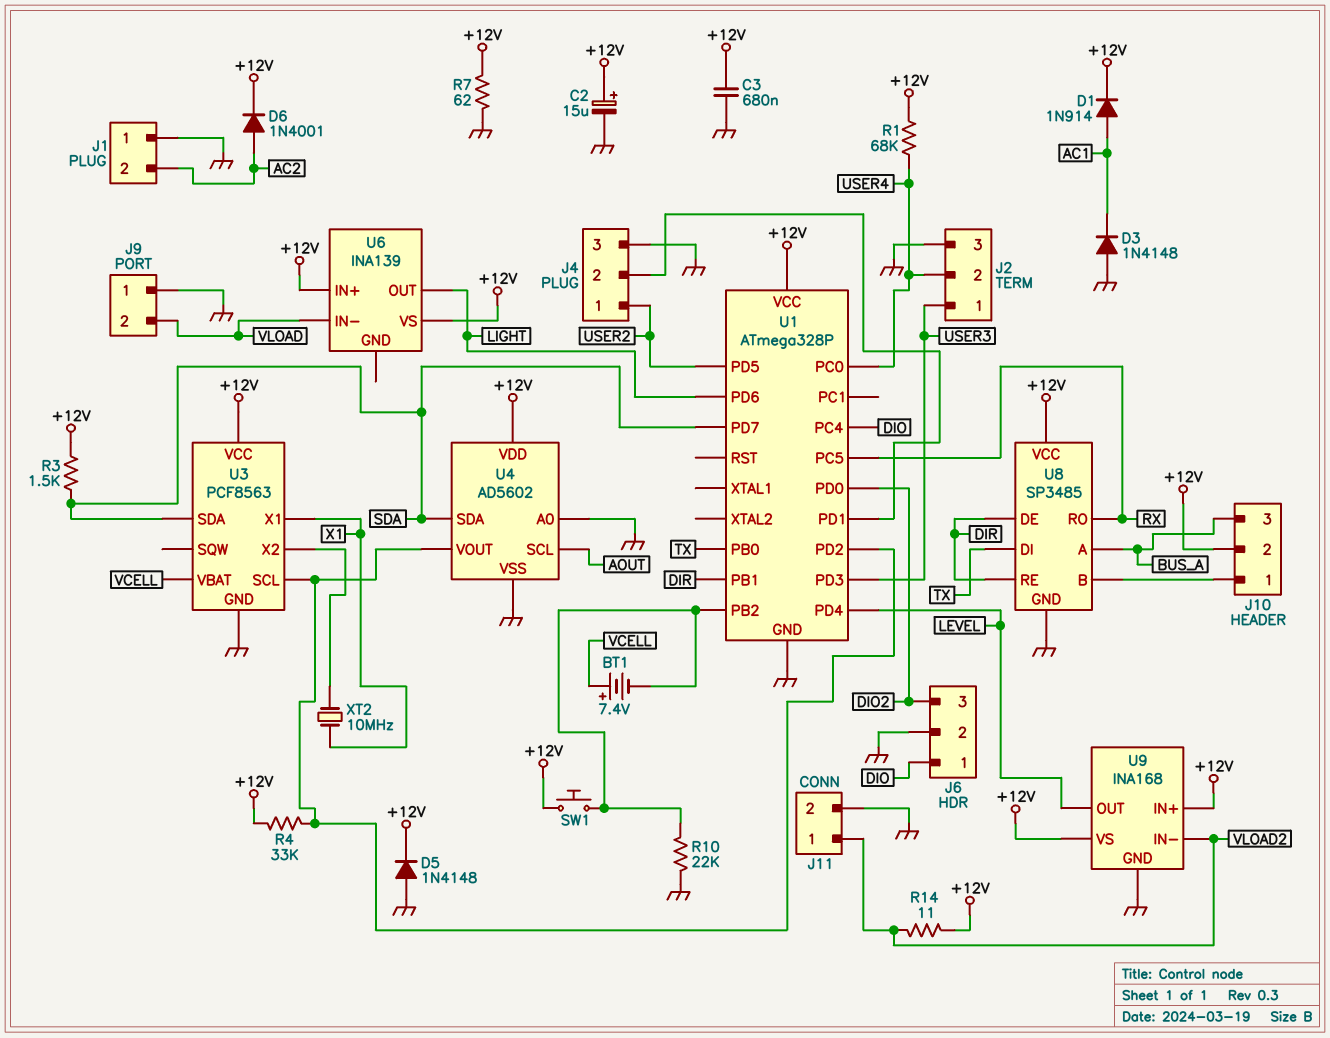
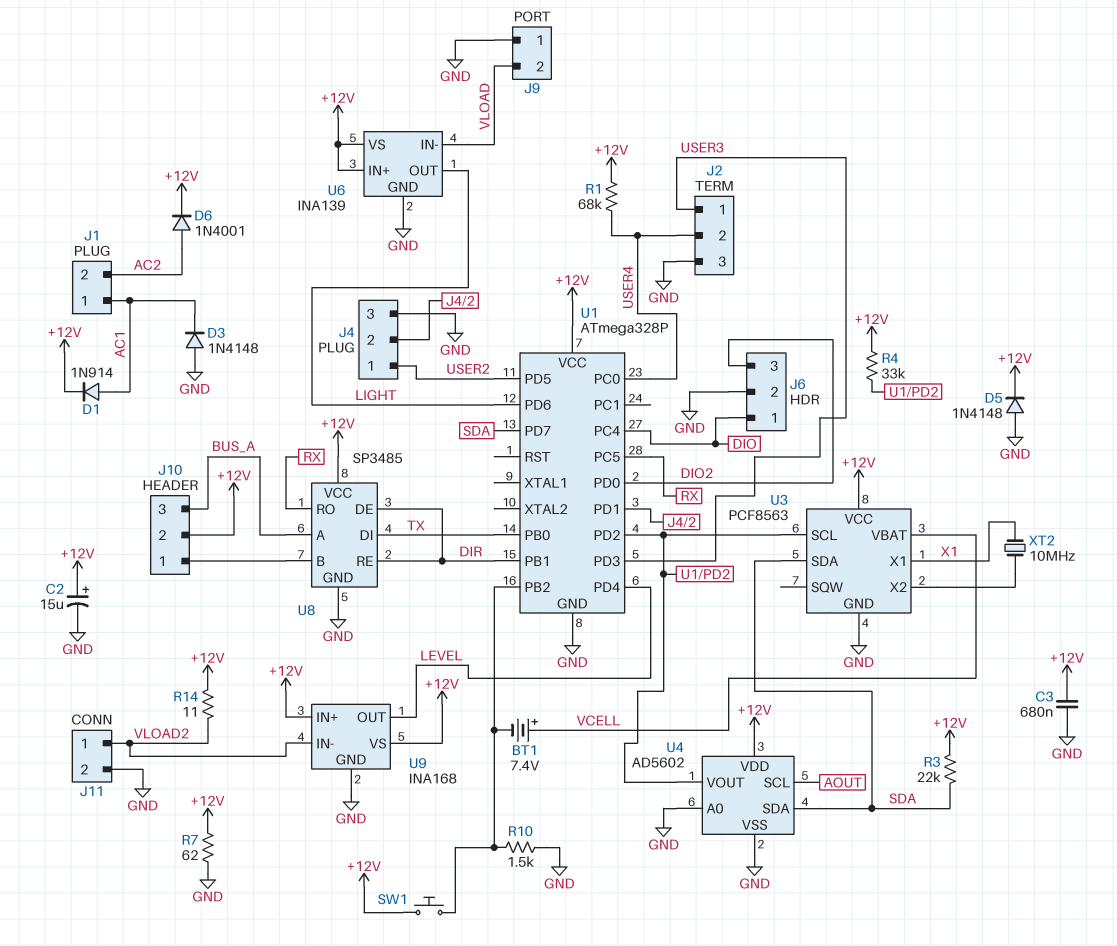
J1 pin 1: GND -> AC1
R3: 1.5k (+12V, SDA) -> 22k (+12V, SDA)
R10: 22k (GND, U1/PB2) -> 1.5k (GND, U1/PB2)
U6 pin GND: none -> GND

